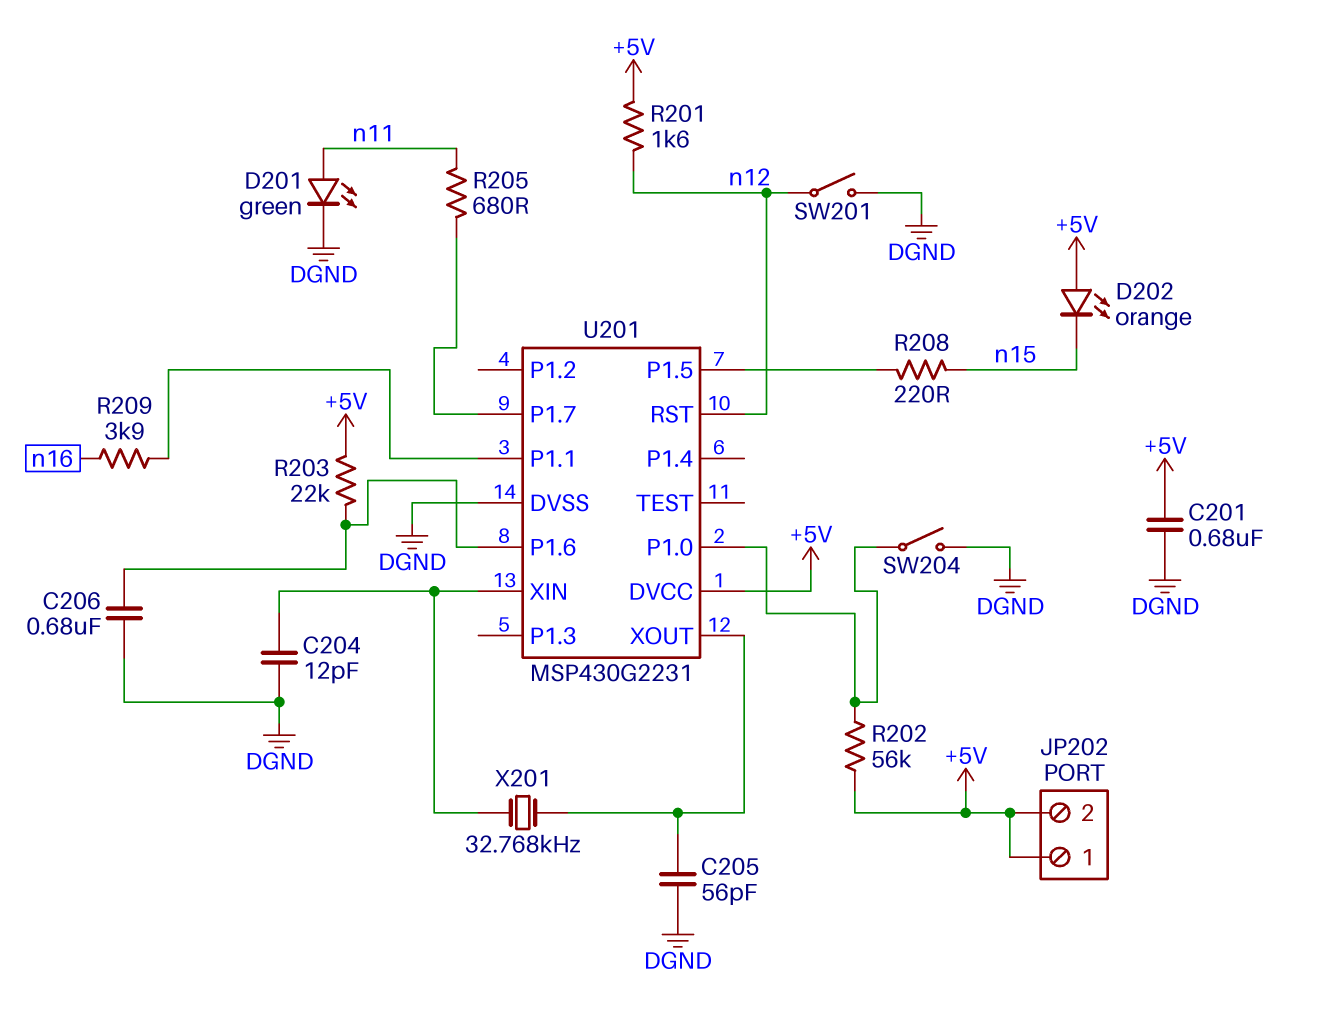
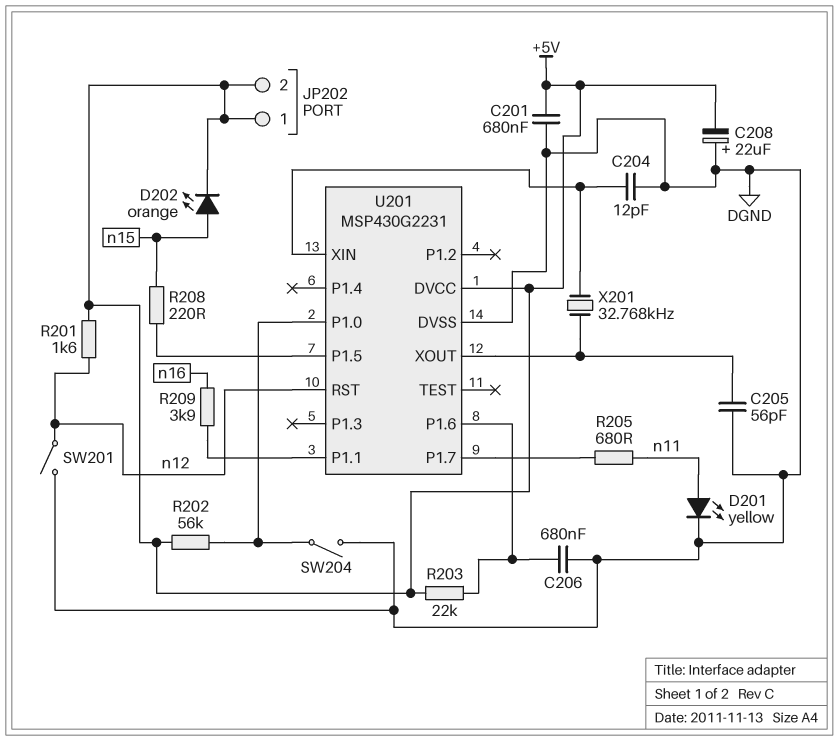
C208: none -> 22uF (plus DGND, minus +5V)
D201: LED green (A n11, K DGND) -> LED yellow (A n11, K DGND)
D202: LED orange (A +5V, K n15) -> LED orange (A n15, K +5V)

